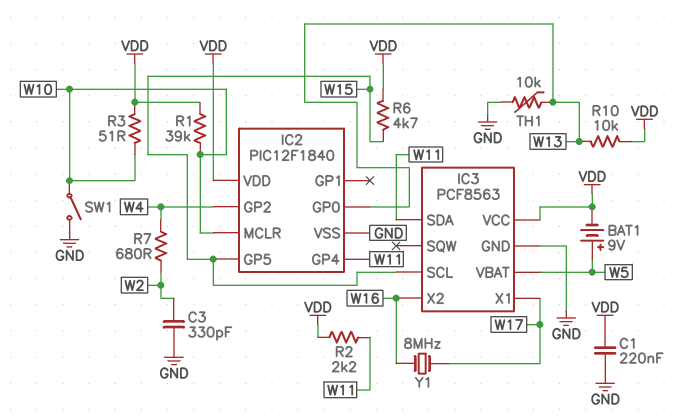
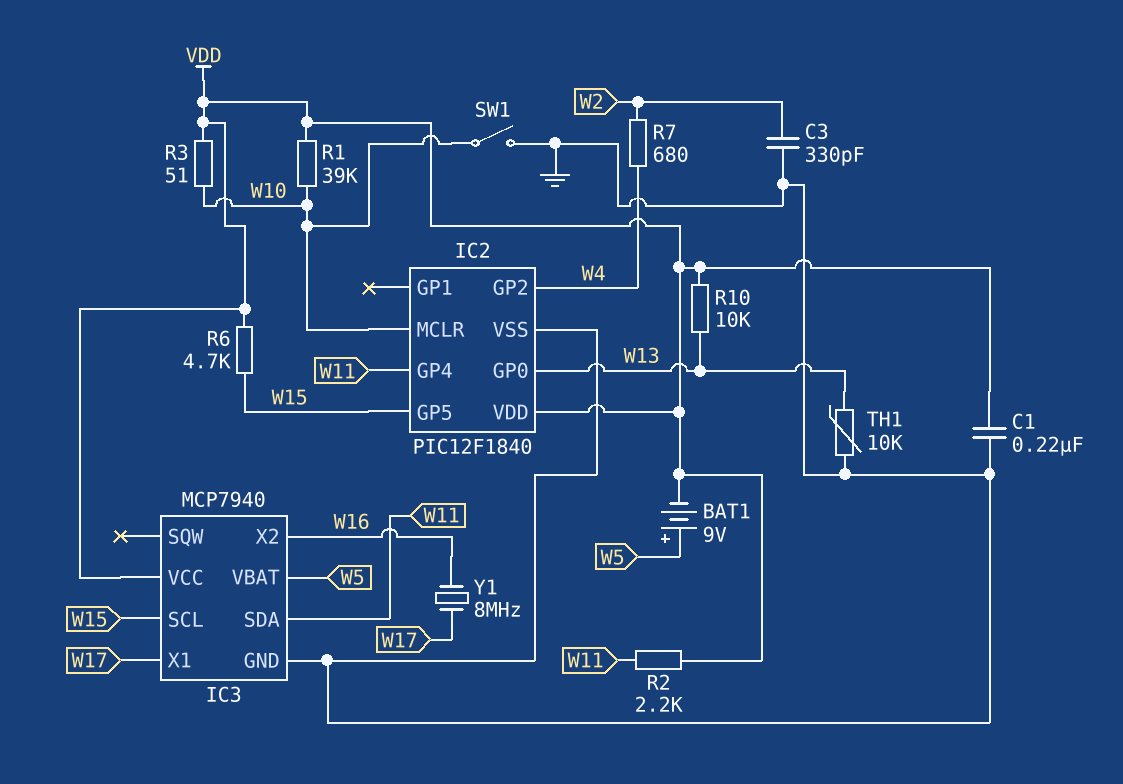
IC3: PCF8563 -> MCP7940

